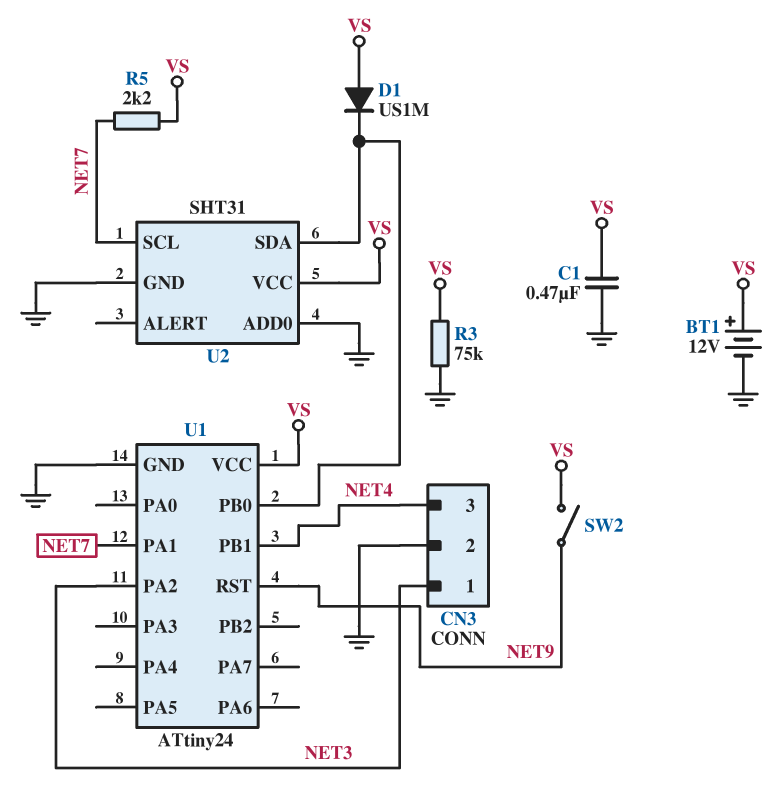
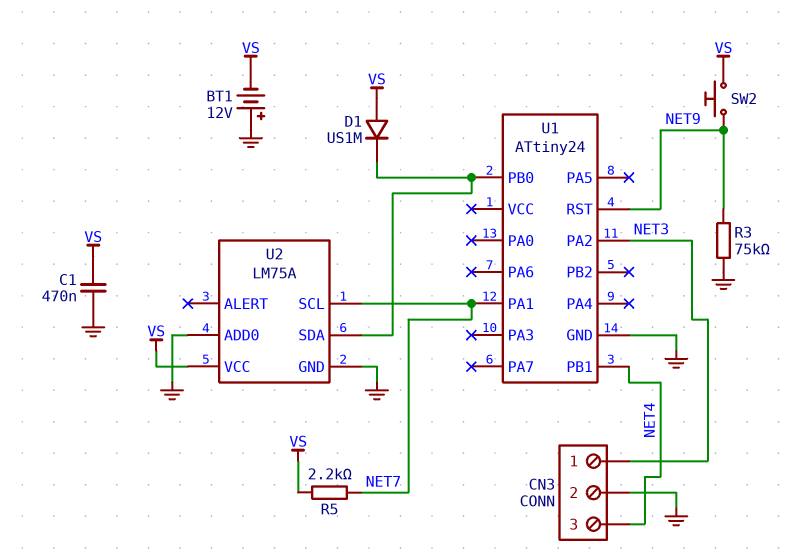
BT1: 12V (plus VS, minus GND) -> 12V (plus GND, minus VS)
R3: 75k (GND, VS) -> 75k (GND, NET9)
SW2: switch (NET9, VS) -> button (NET9, VS)
U1 pin VCC: VS -> none
U2: SHT31 -> LM75A

